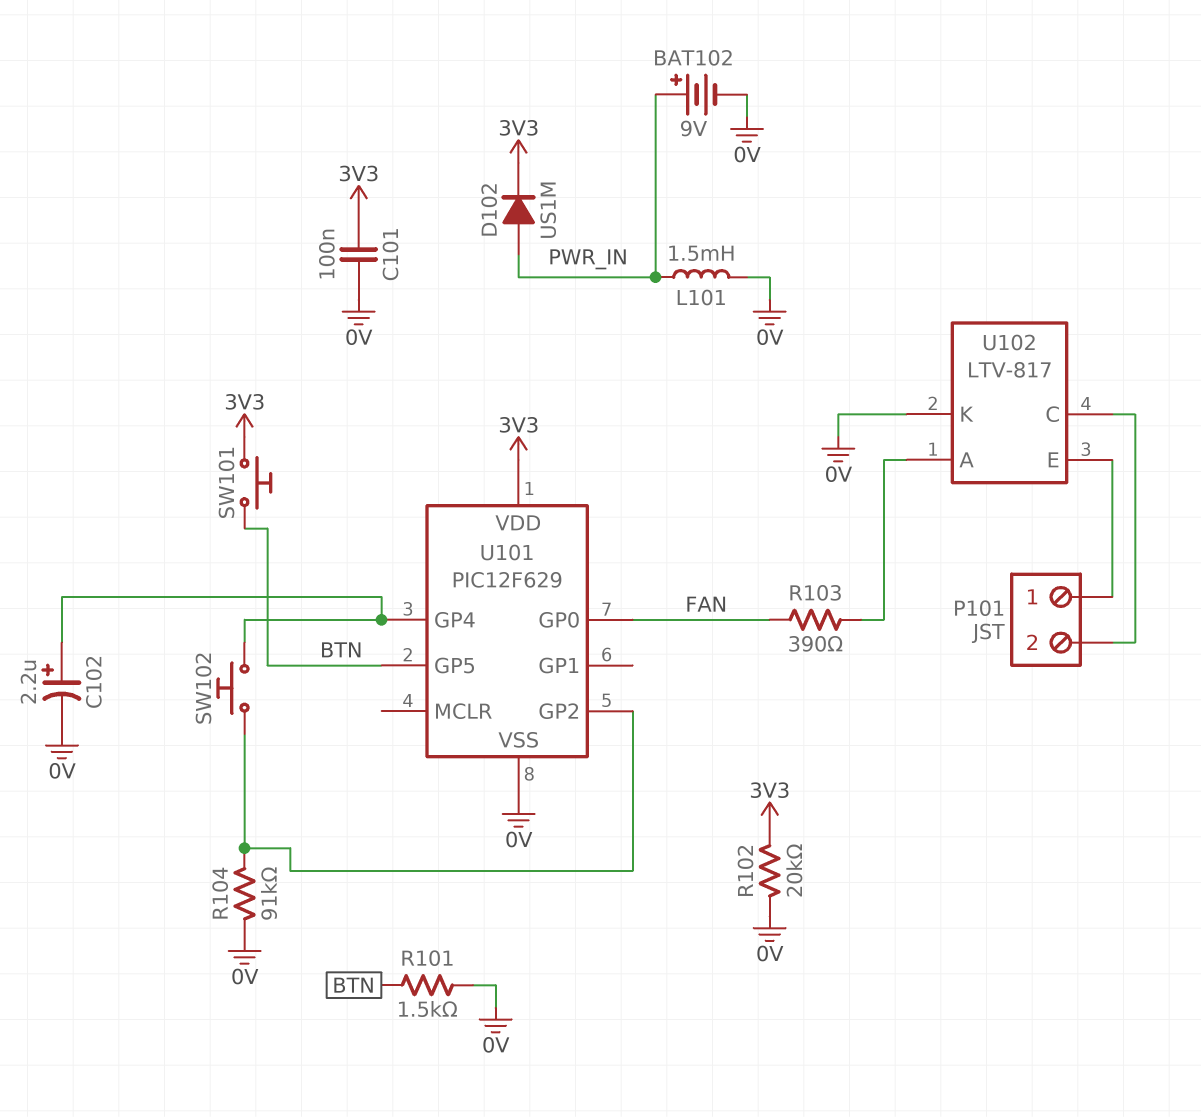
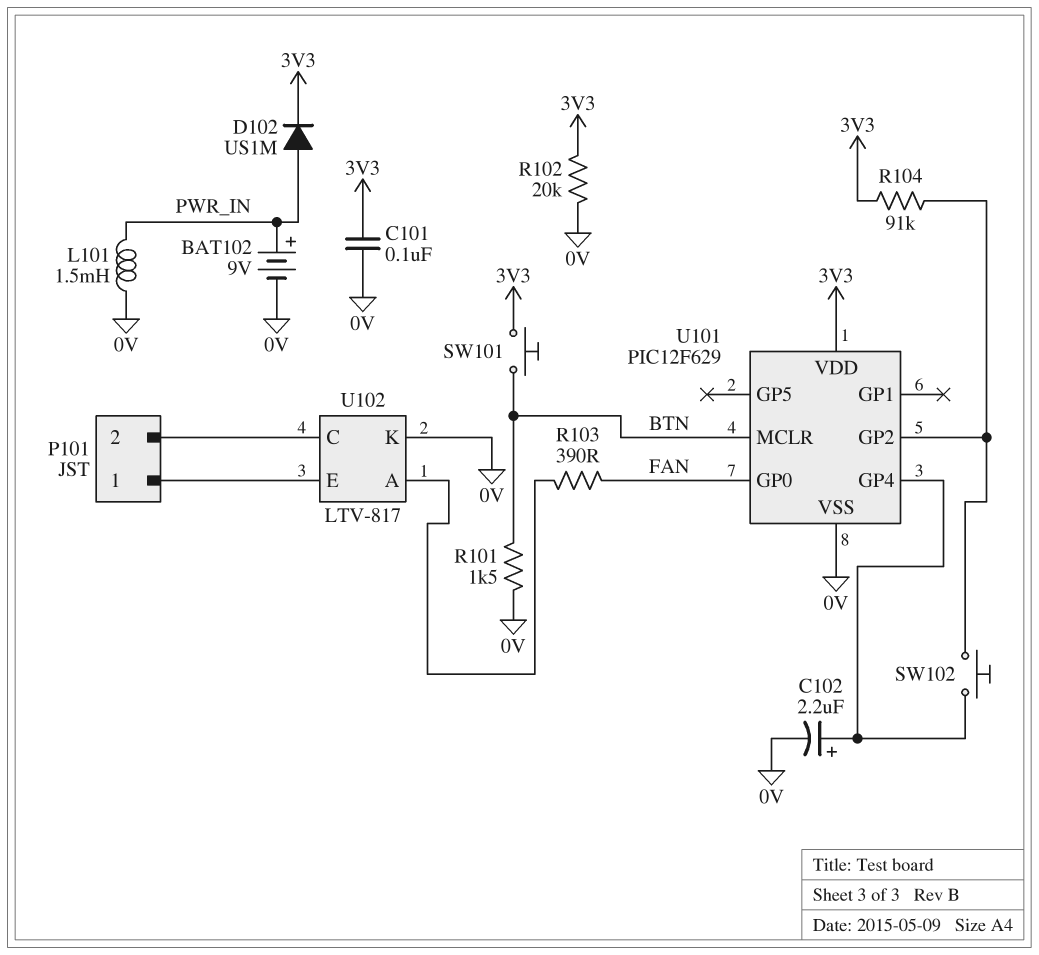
R104: 91k (0V, U101/GP2) -> 91k (3V3, U101/GP2)
U101 pin GP5: BTN -> none
U101 pin MCLR: none -> BTN

